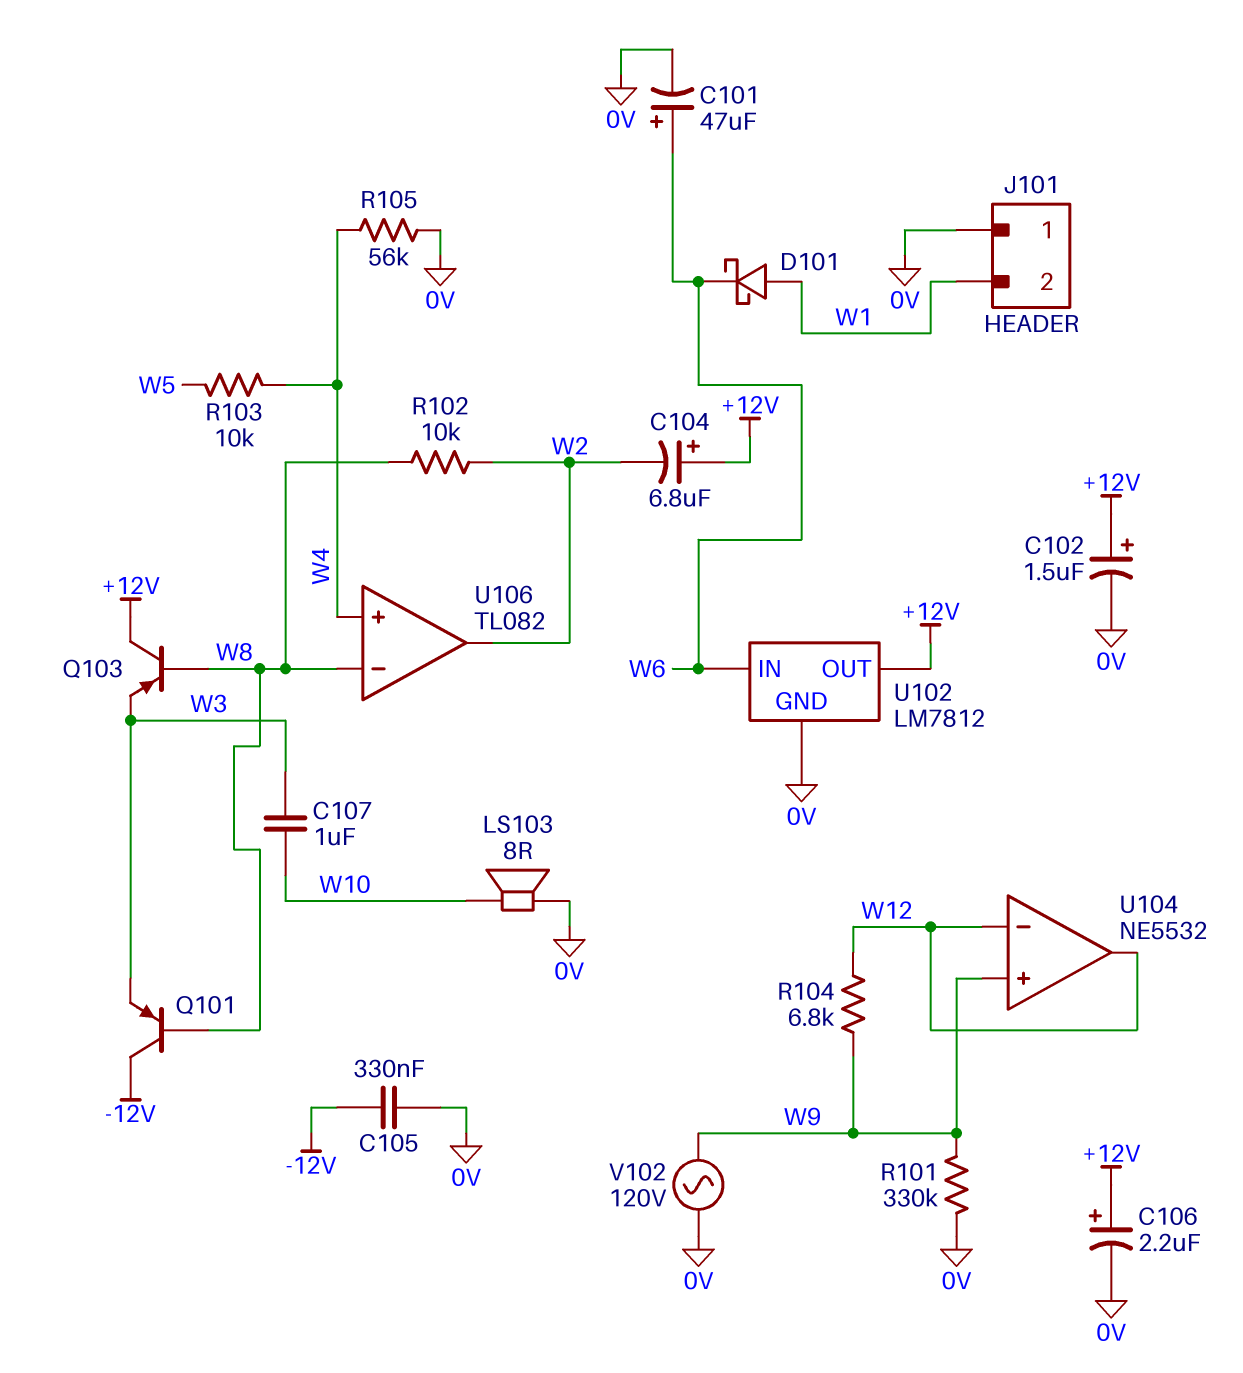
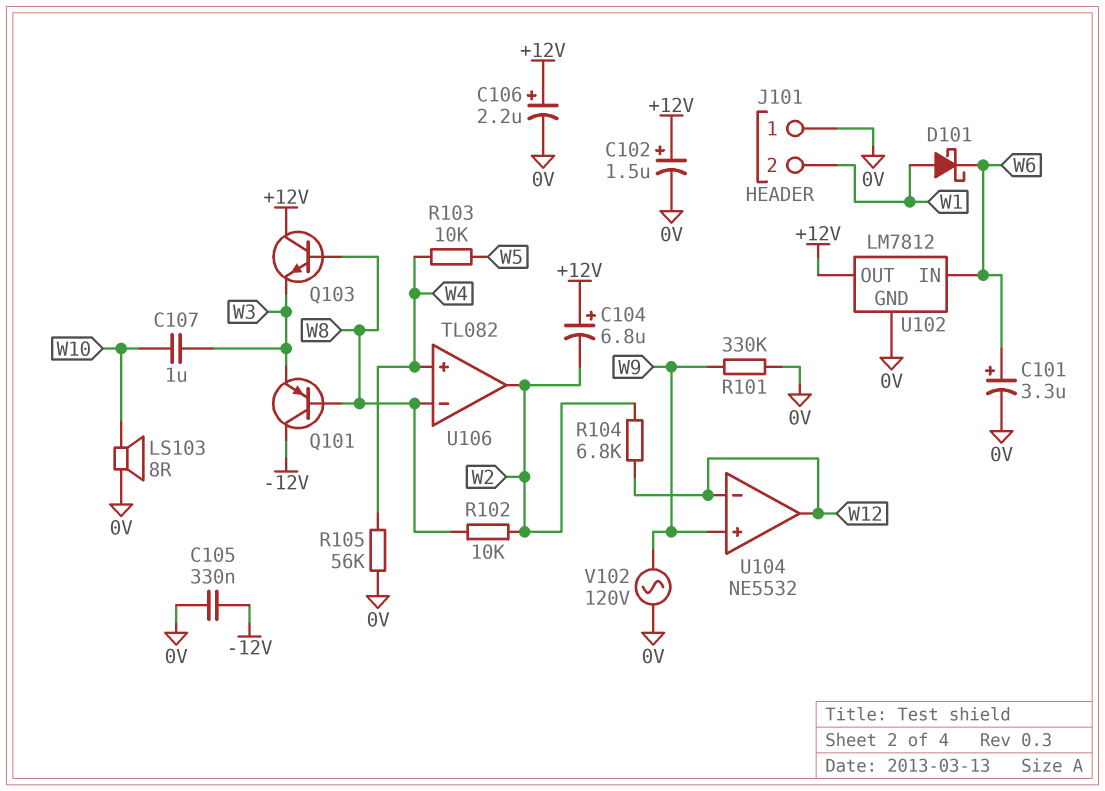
C101: 47uF (plus W6, minus 0V) -> 3.3uF (plus W6, minus 0V)
Q103: PNP (B W8, C +12V, E W3) -> NPN (B W8, C +12V, E W3)
R104: 6.8k (W9, W12) -> 6.8k (W2, W12)

